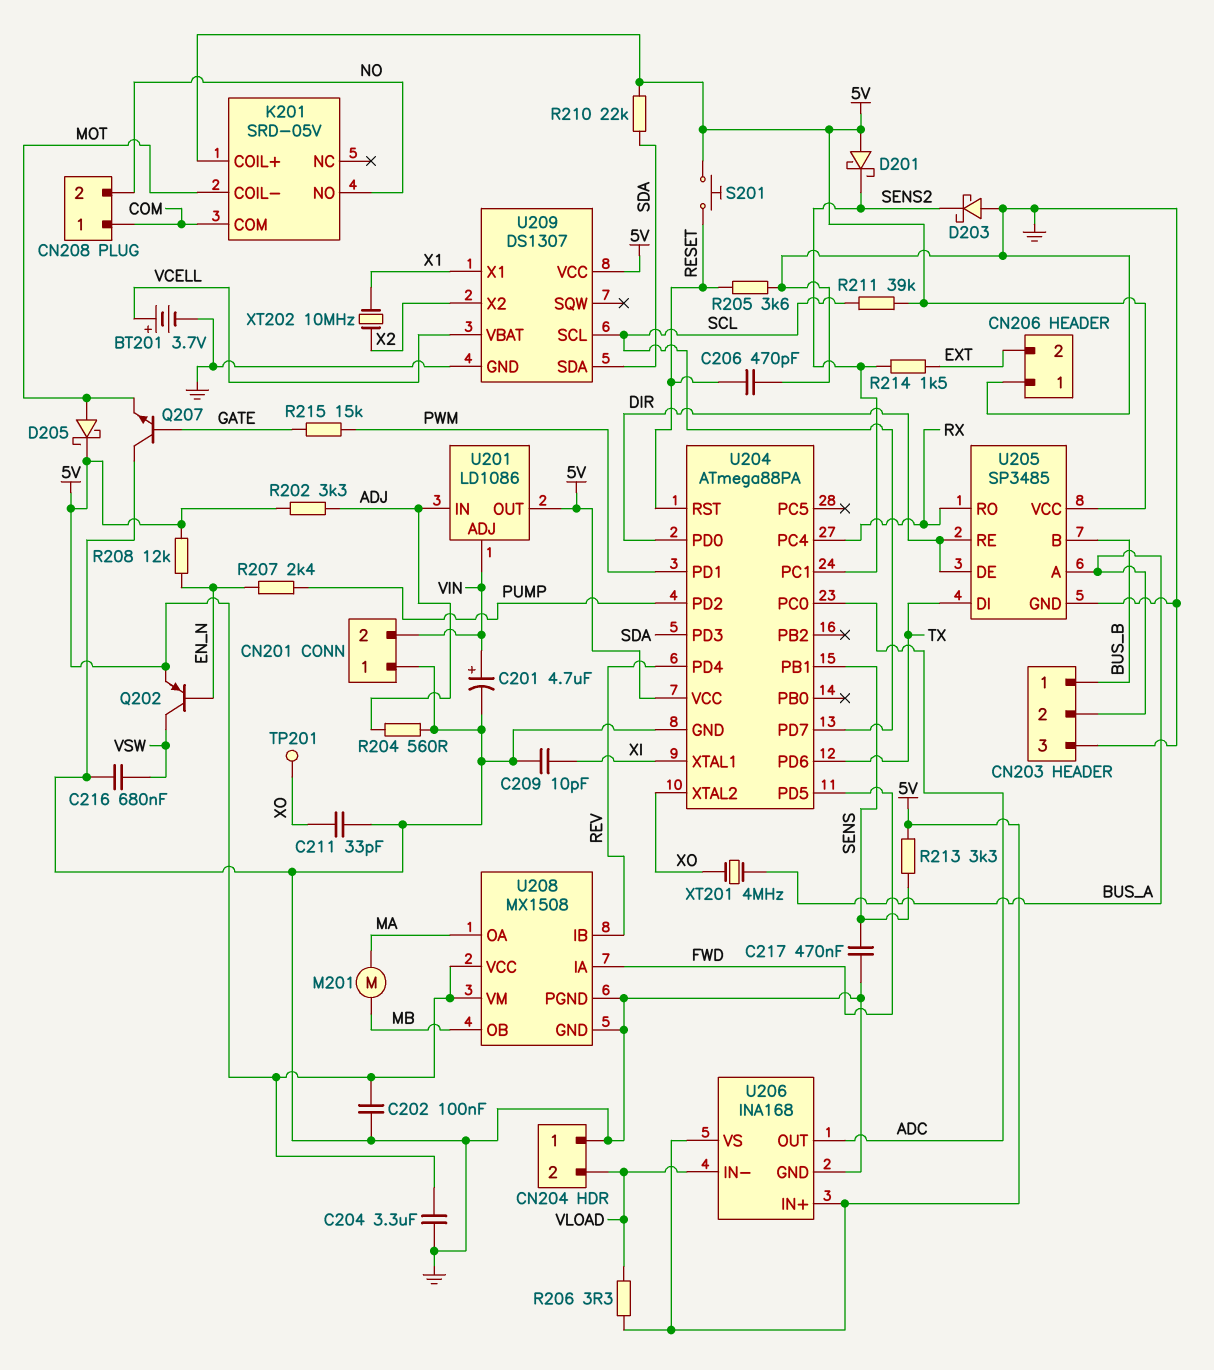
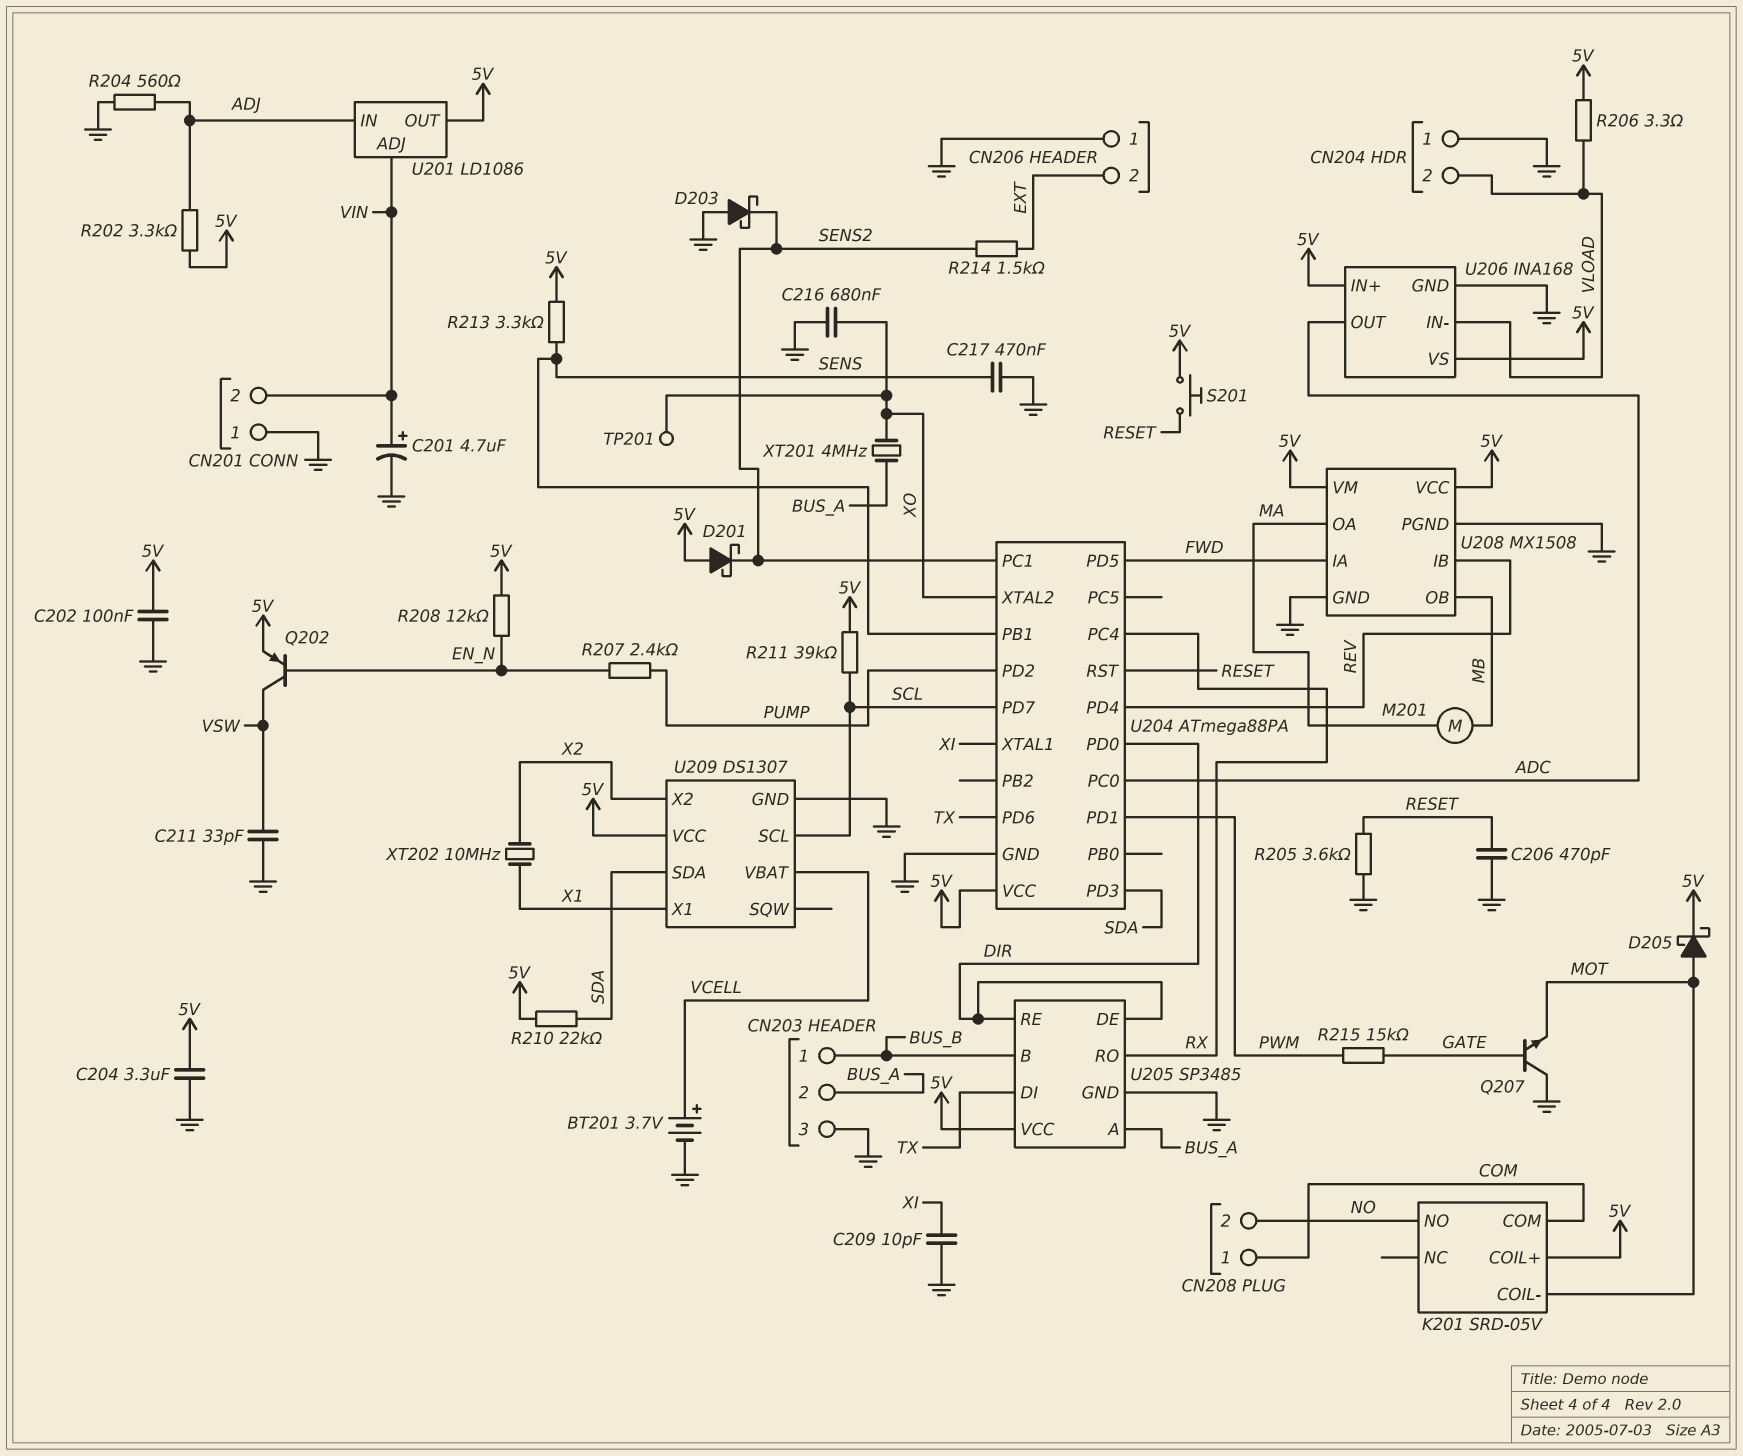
C211: 33pF (GND, XO) -> 33pF (GND, VSW)
C216: 680nF (GND, VSW) -> 680nF (GND, XO)

